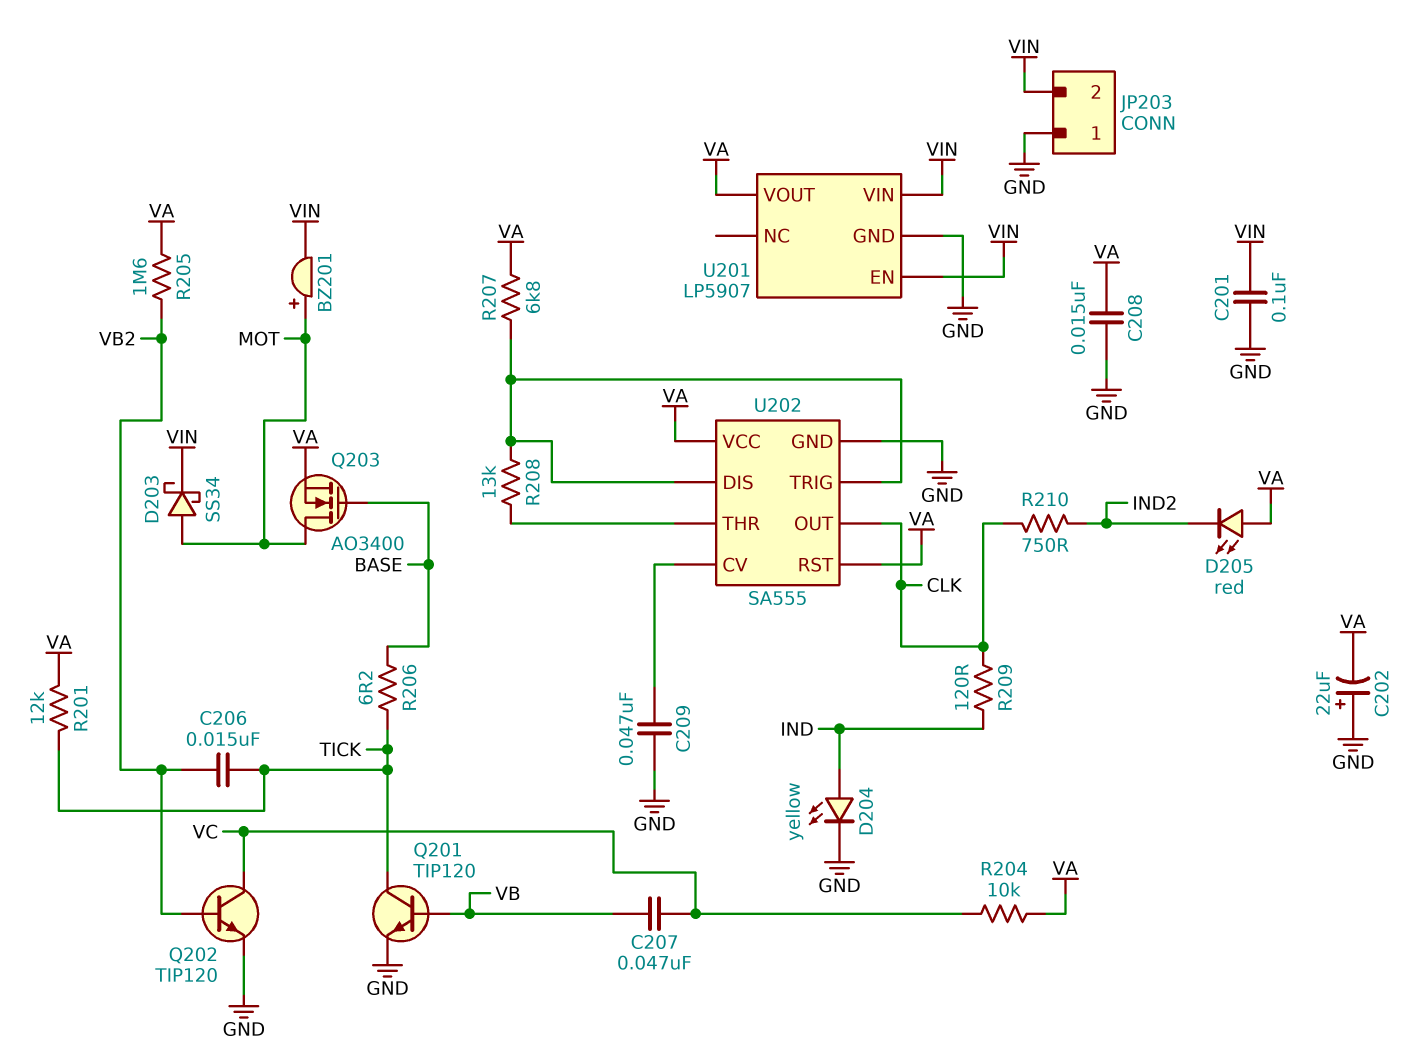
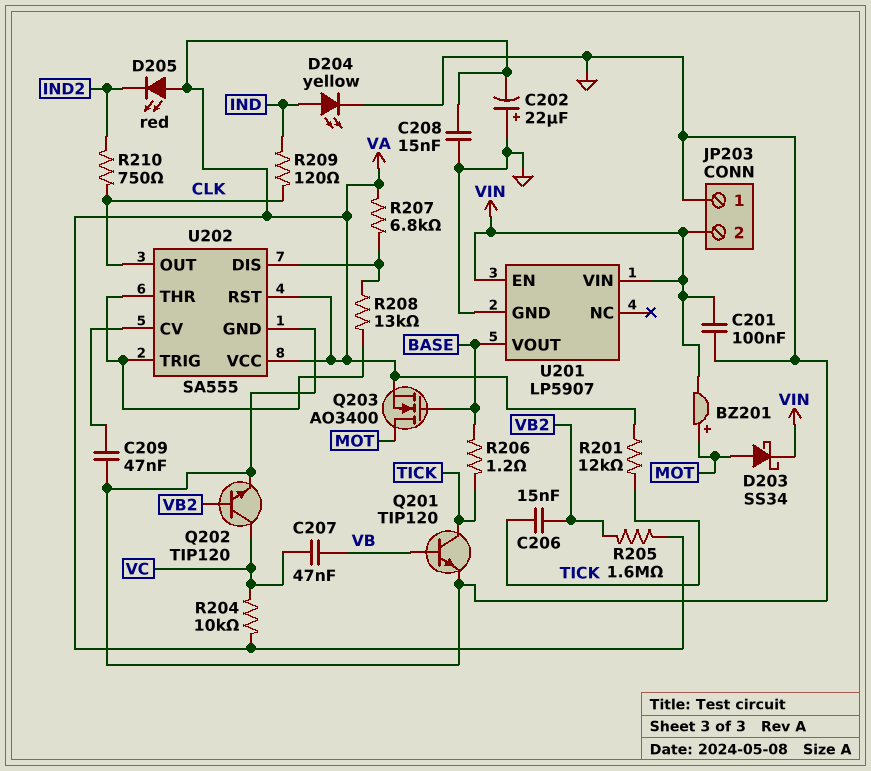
R206: 6.2 (BASE, TICK) -> 1.2 (BASE, TICK)
U201 pin VOUT: VA -> BASE
U202 pin TRIG: U202/DIS -> U202/THR

